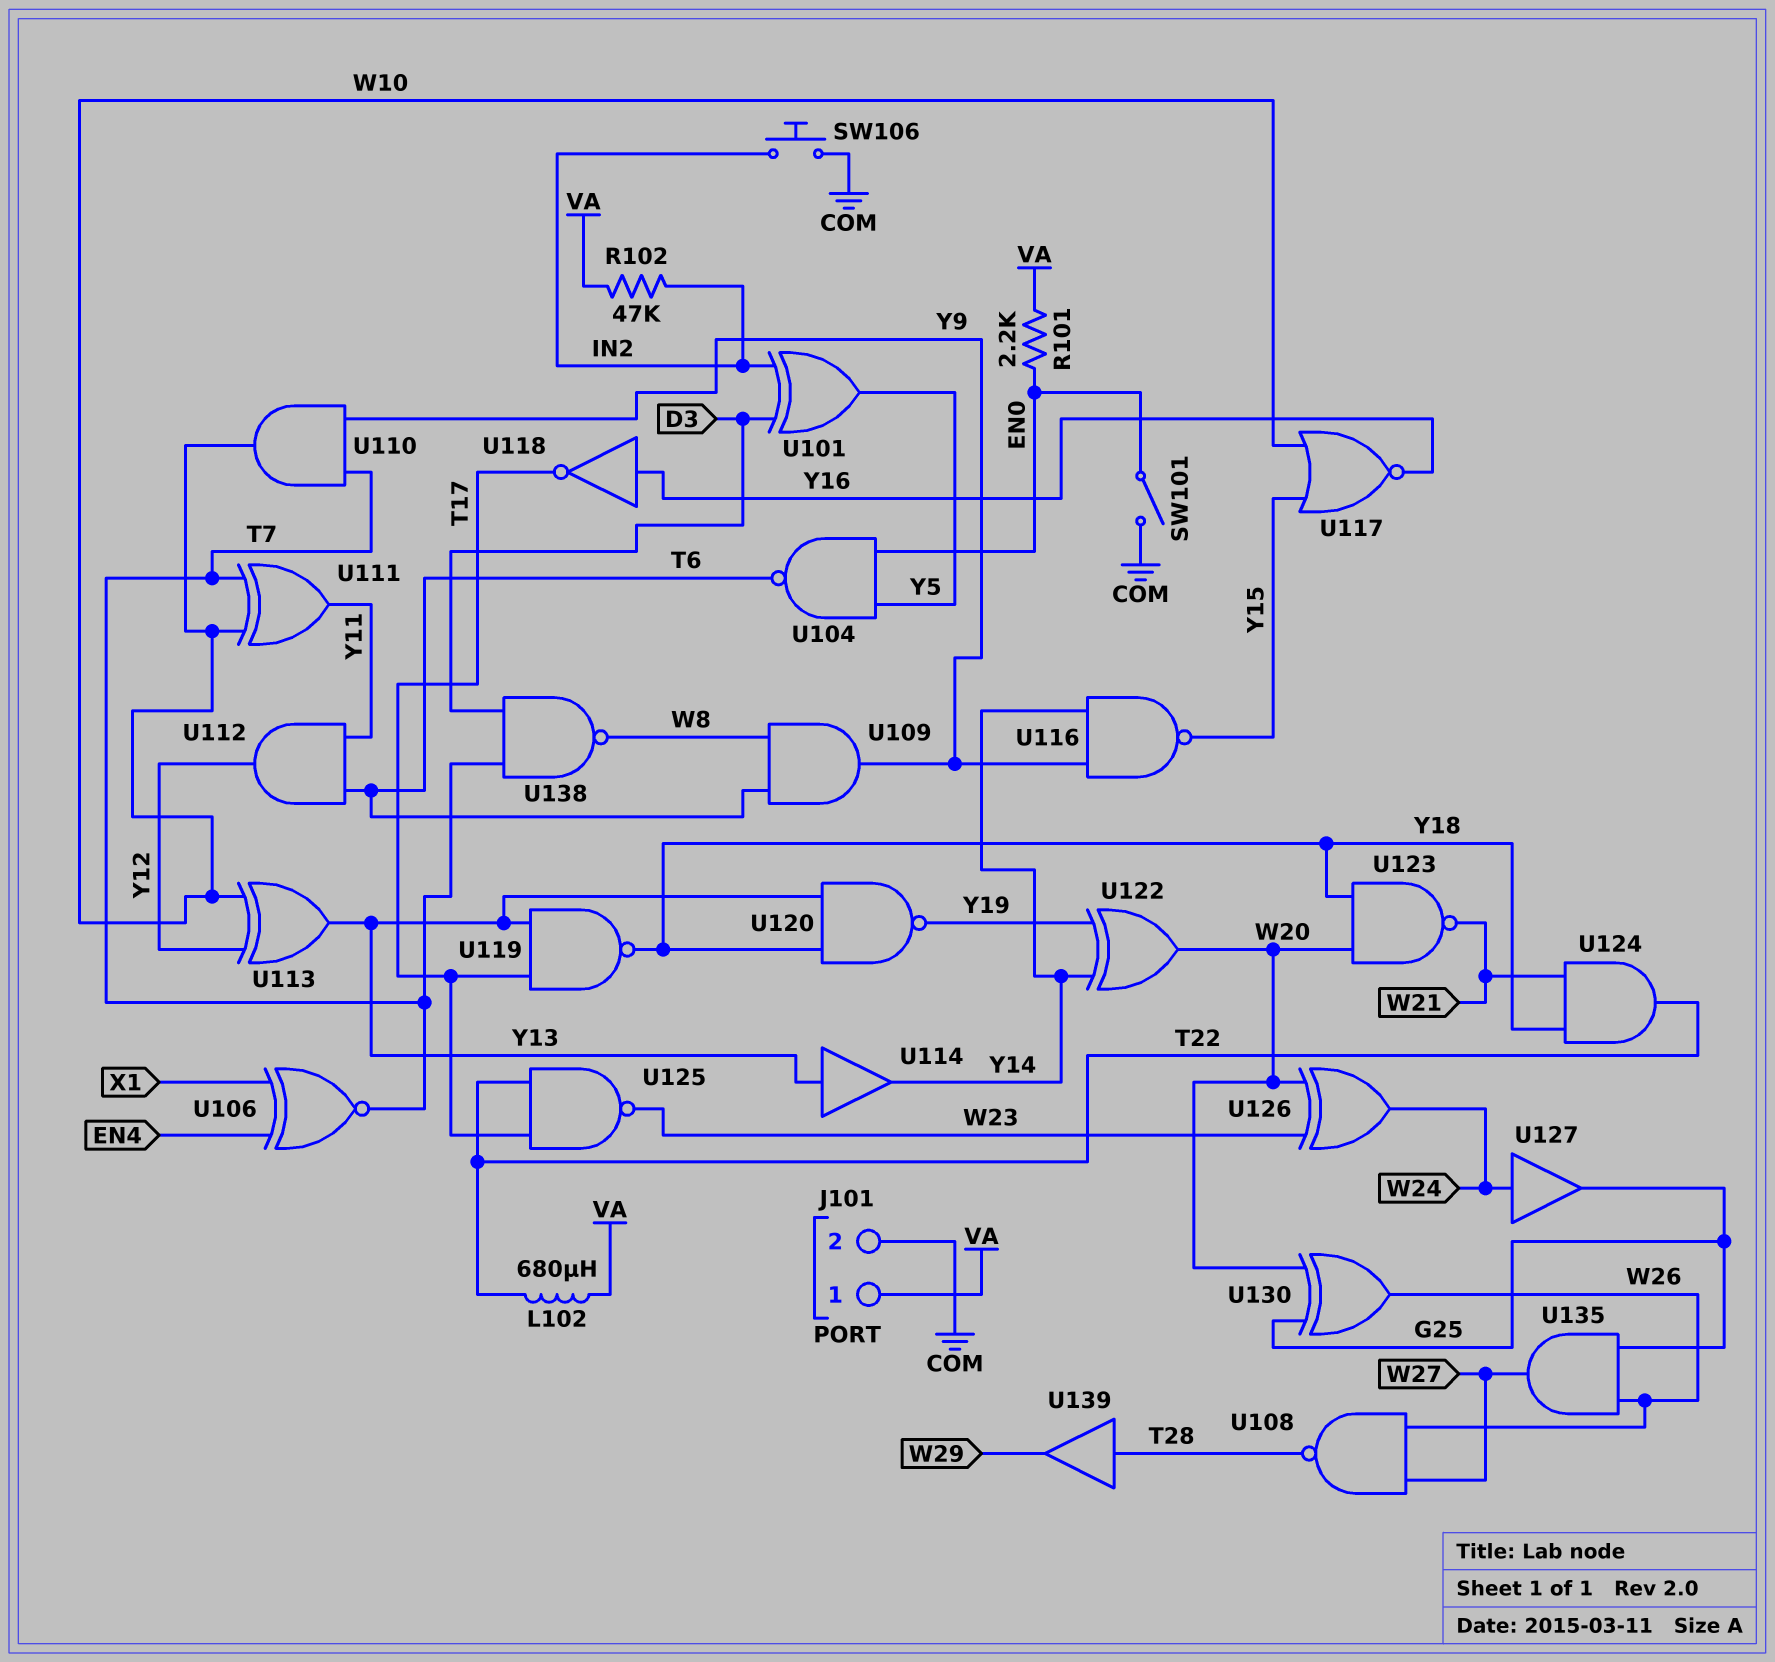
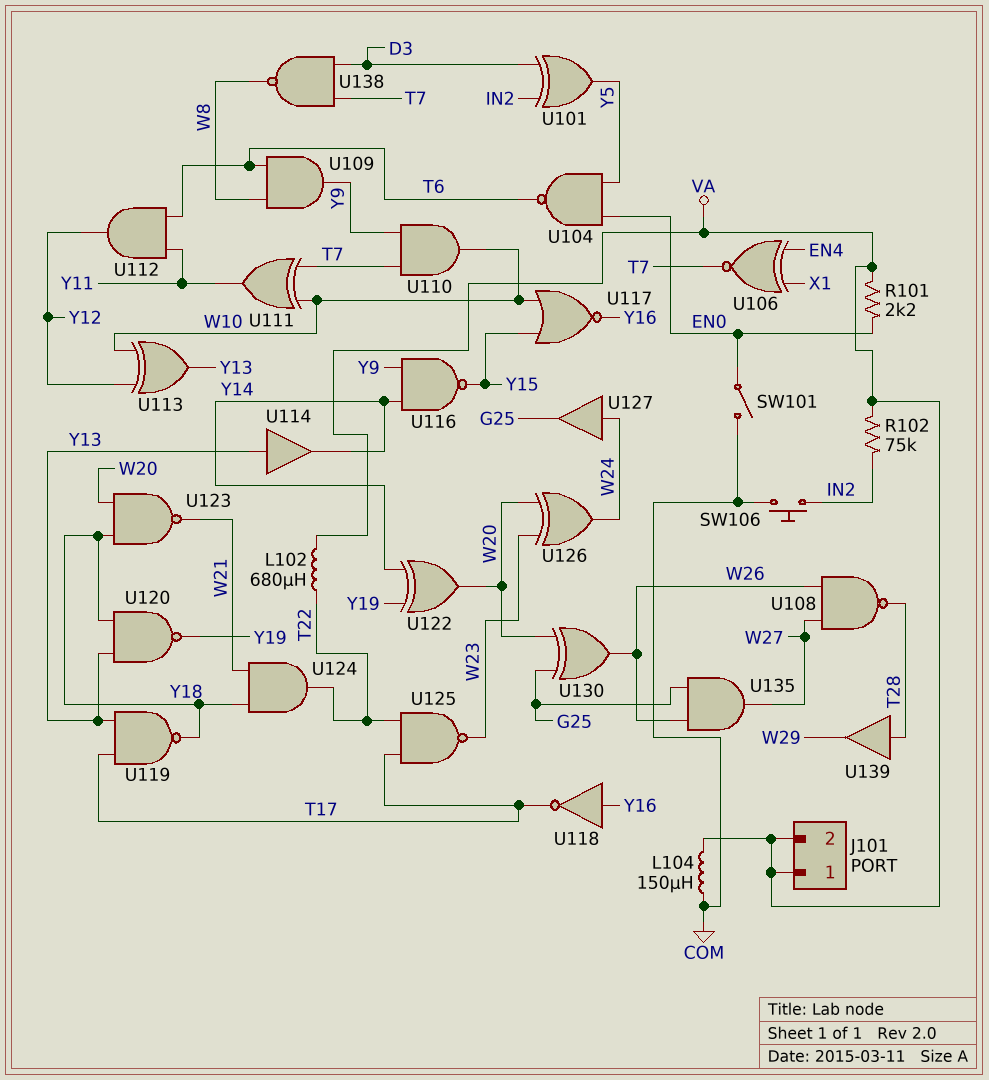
J101 pin 2: COM -> VA
L104: none -> 150uH (COM, VA)
R102: 47k (IN2, VA) -> 75k (IN2, VA)

